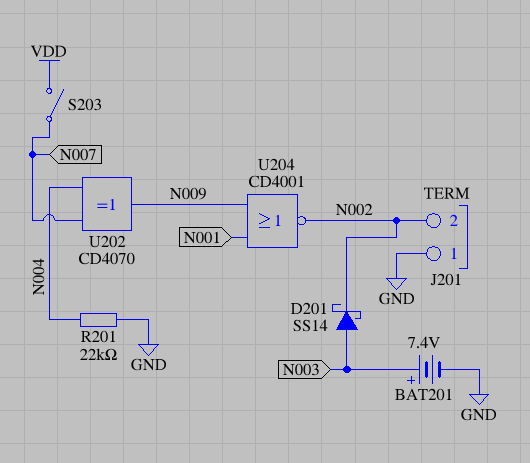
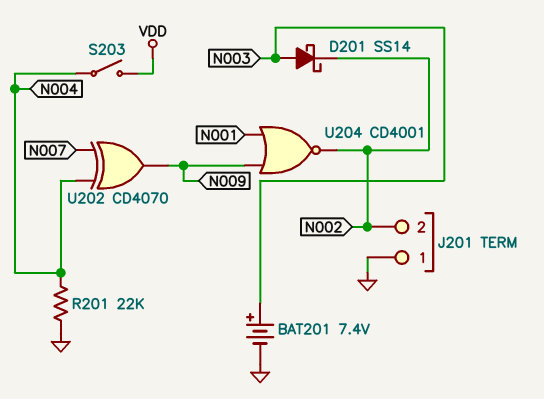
S203: switch (N007, VDD) -> switch (N004, VDD)

